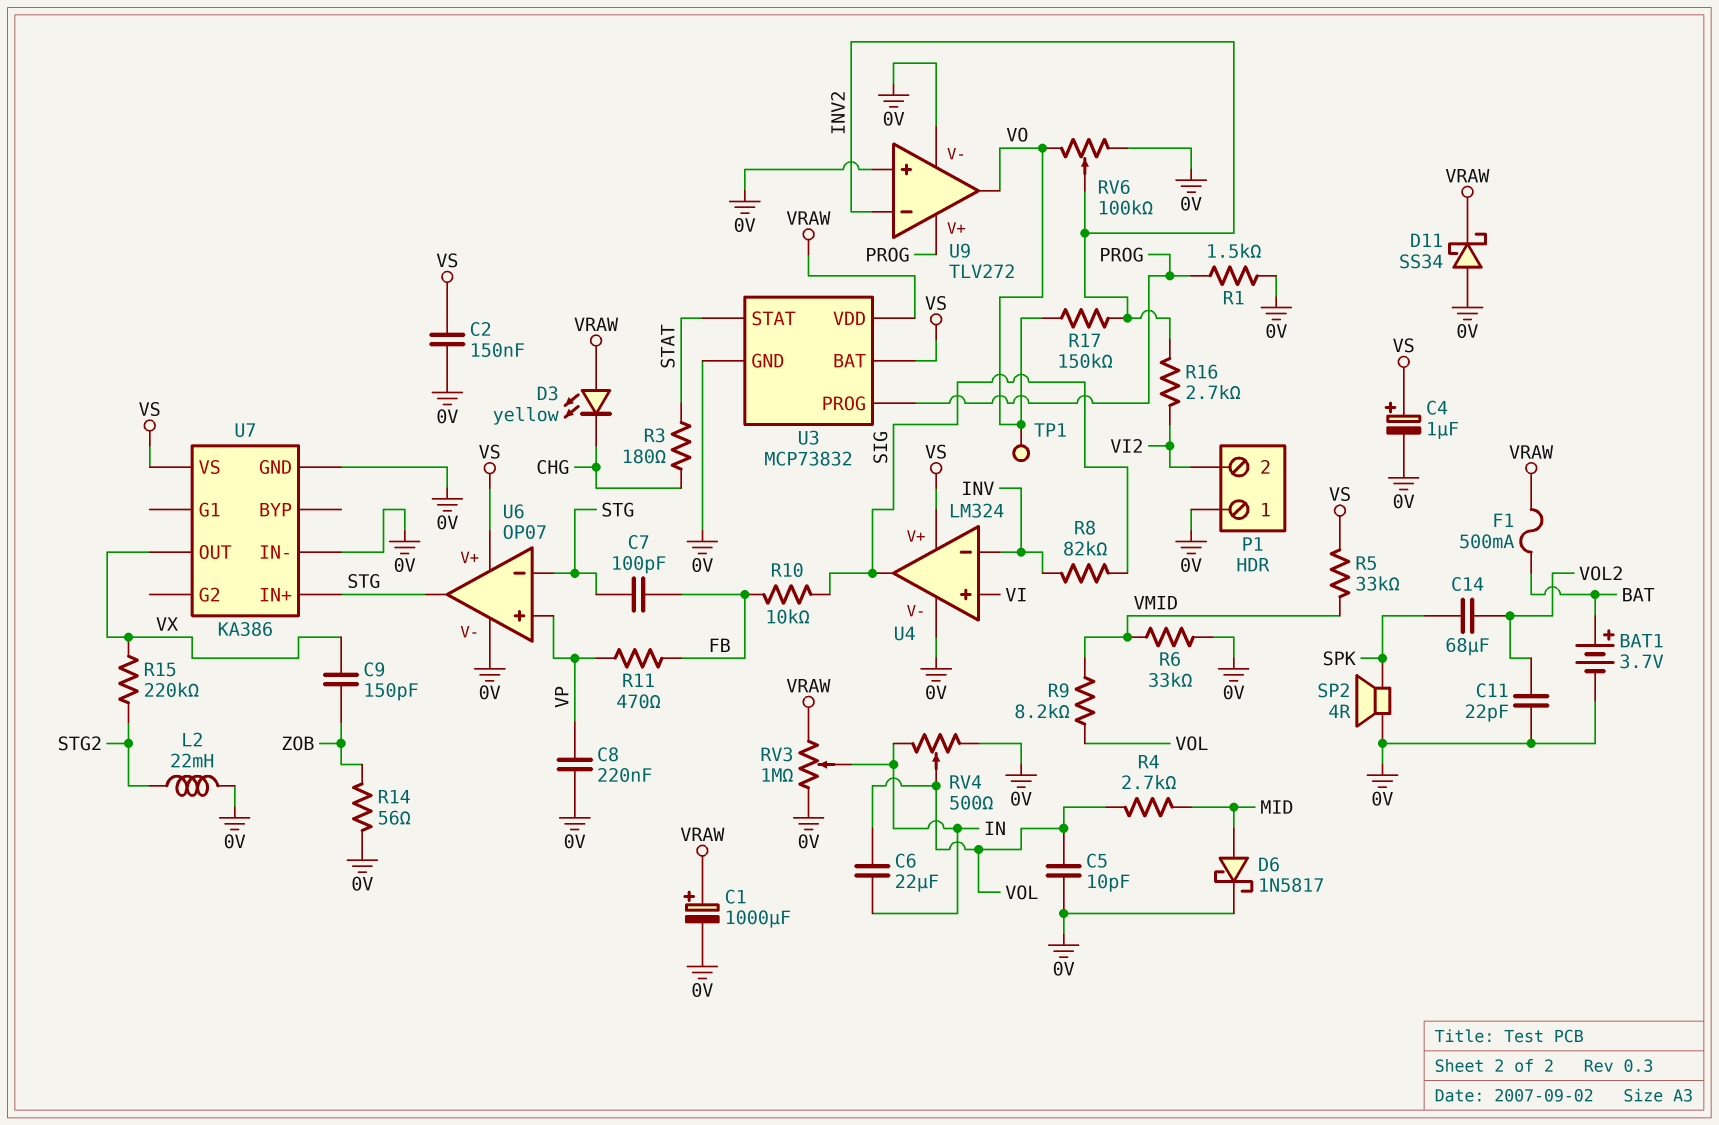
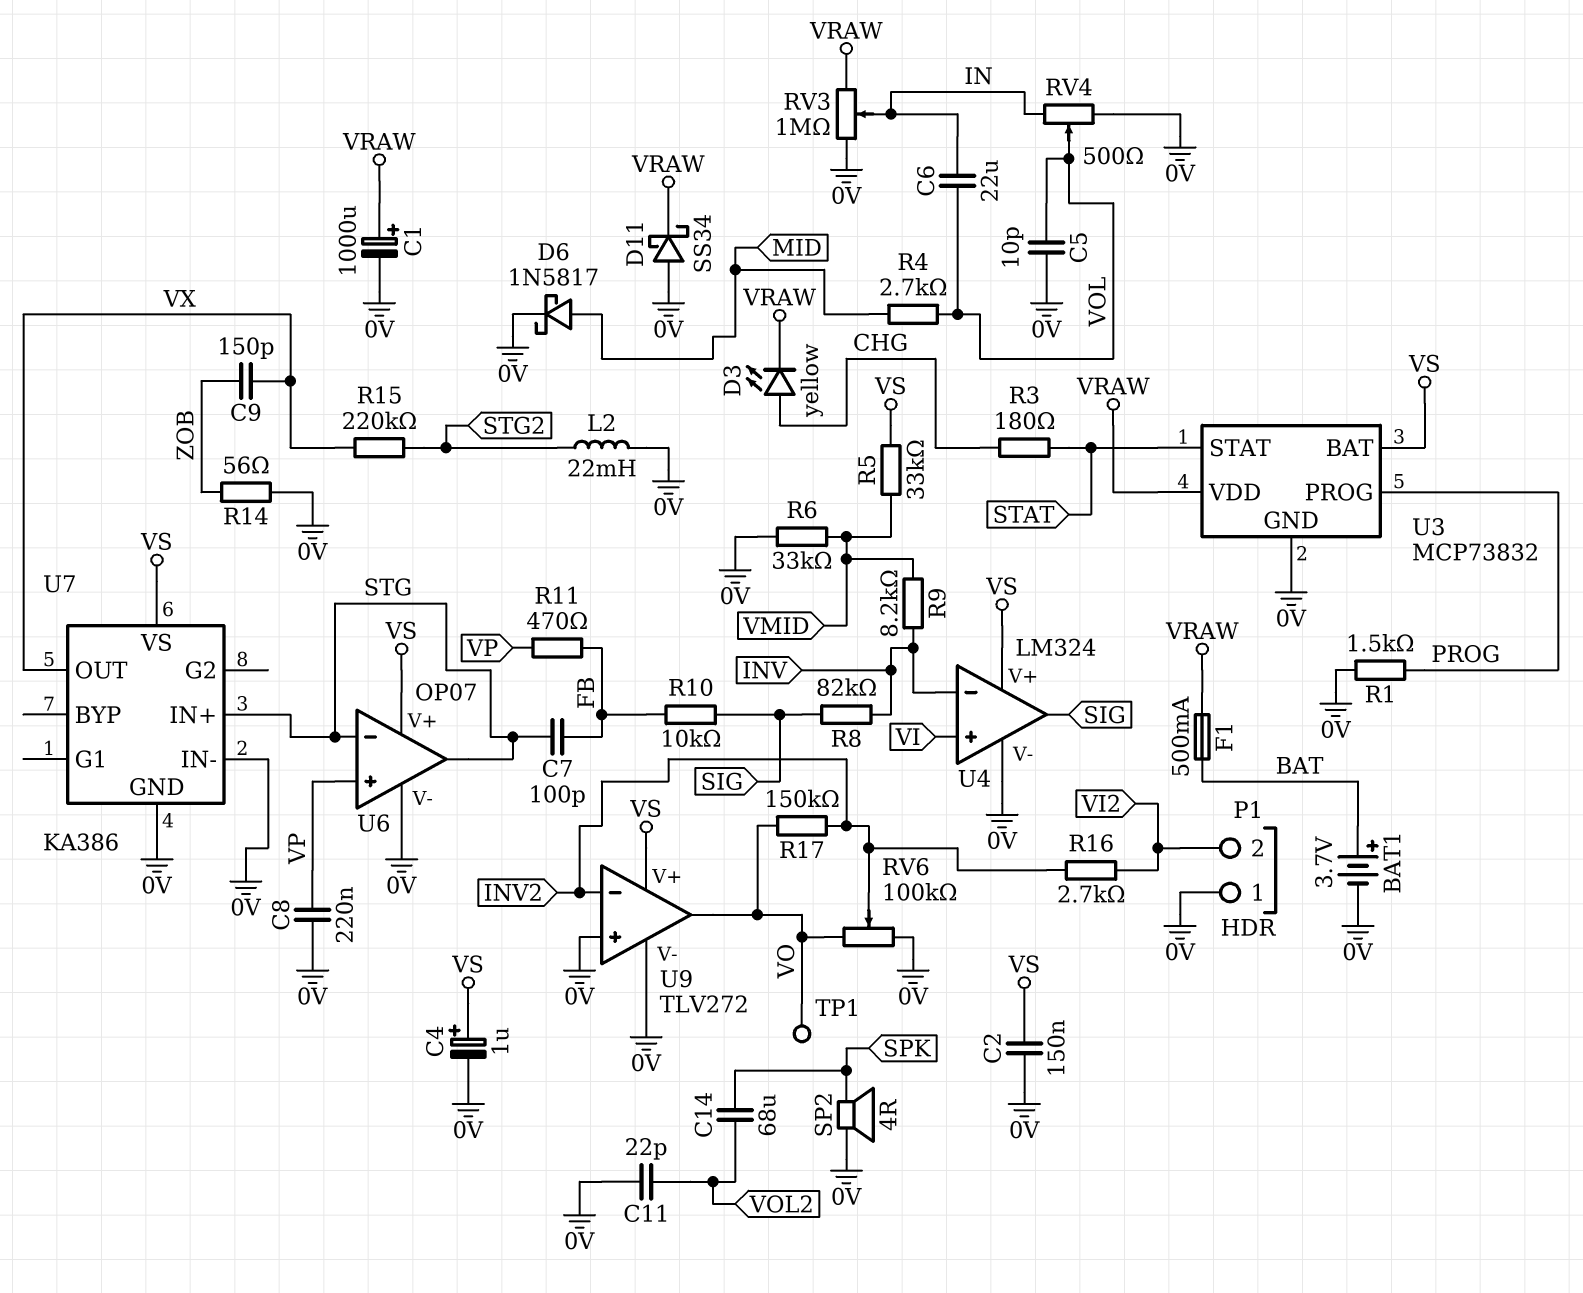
D3: LED yellow (A VRAW, K CHG) -> LED yellow (A CHG, K VRAW)
R9: 8.2k (VMID, VOL) -> 8.2k (INV, VMID)
U9 pin V+: PROG -> VS

